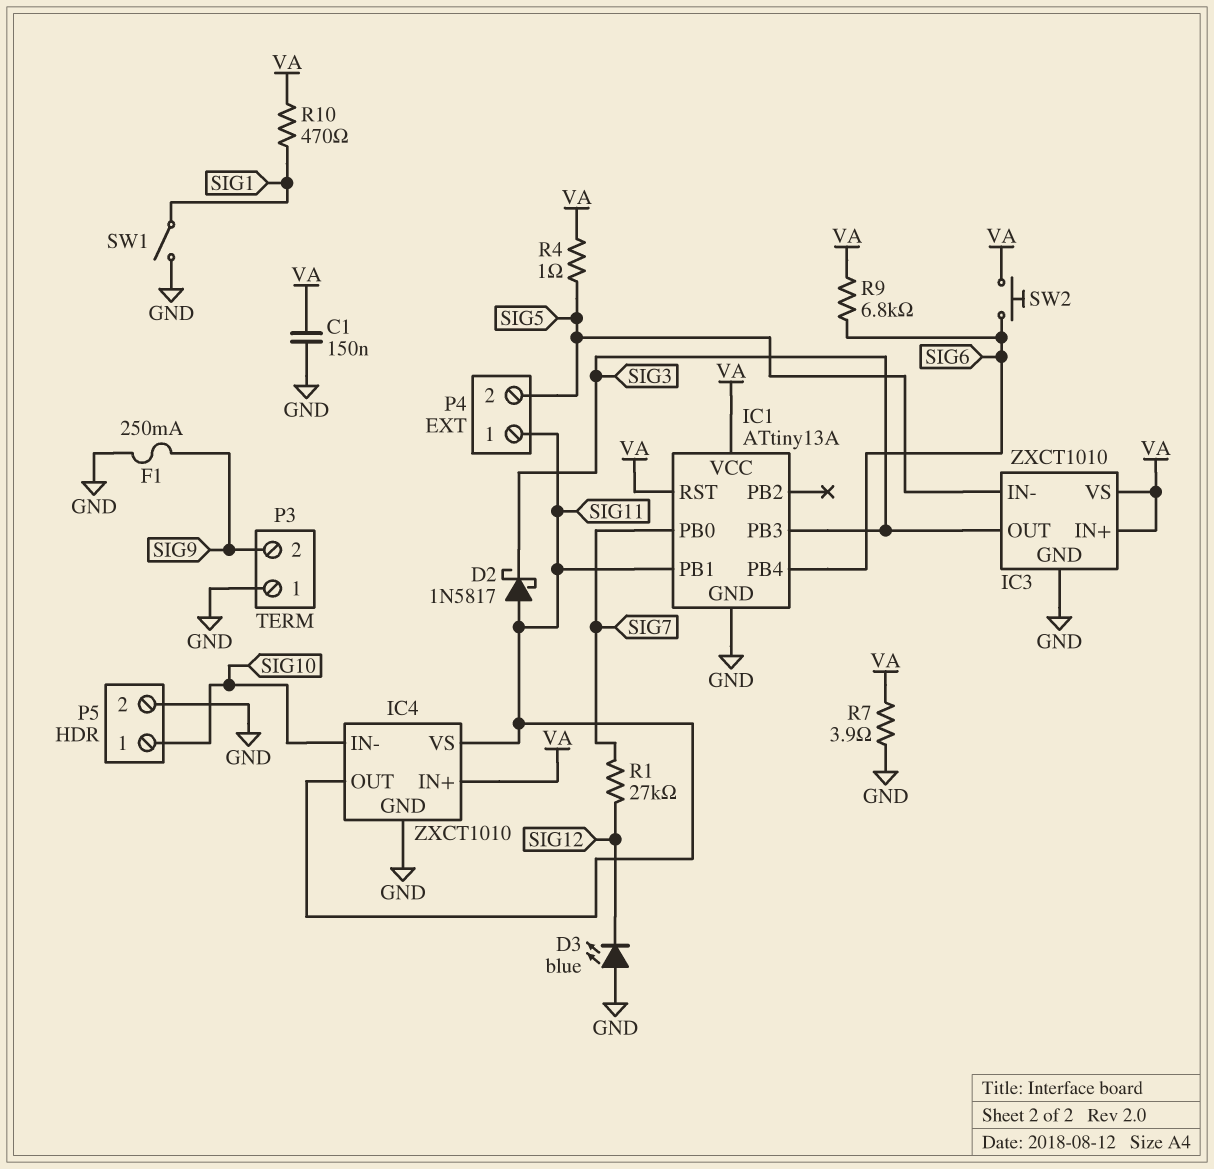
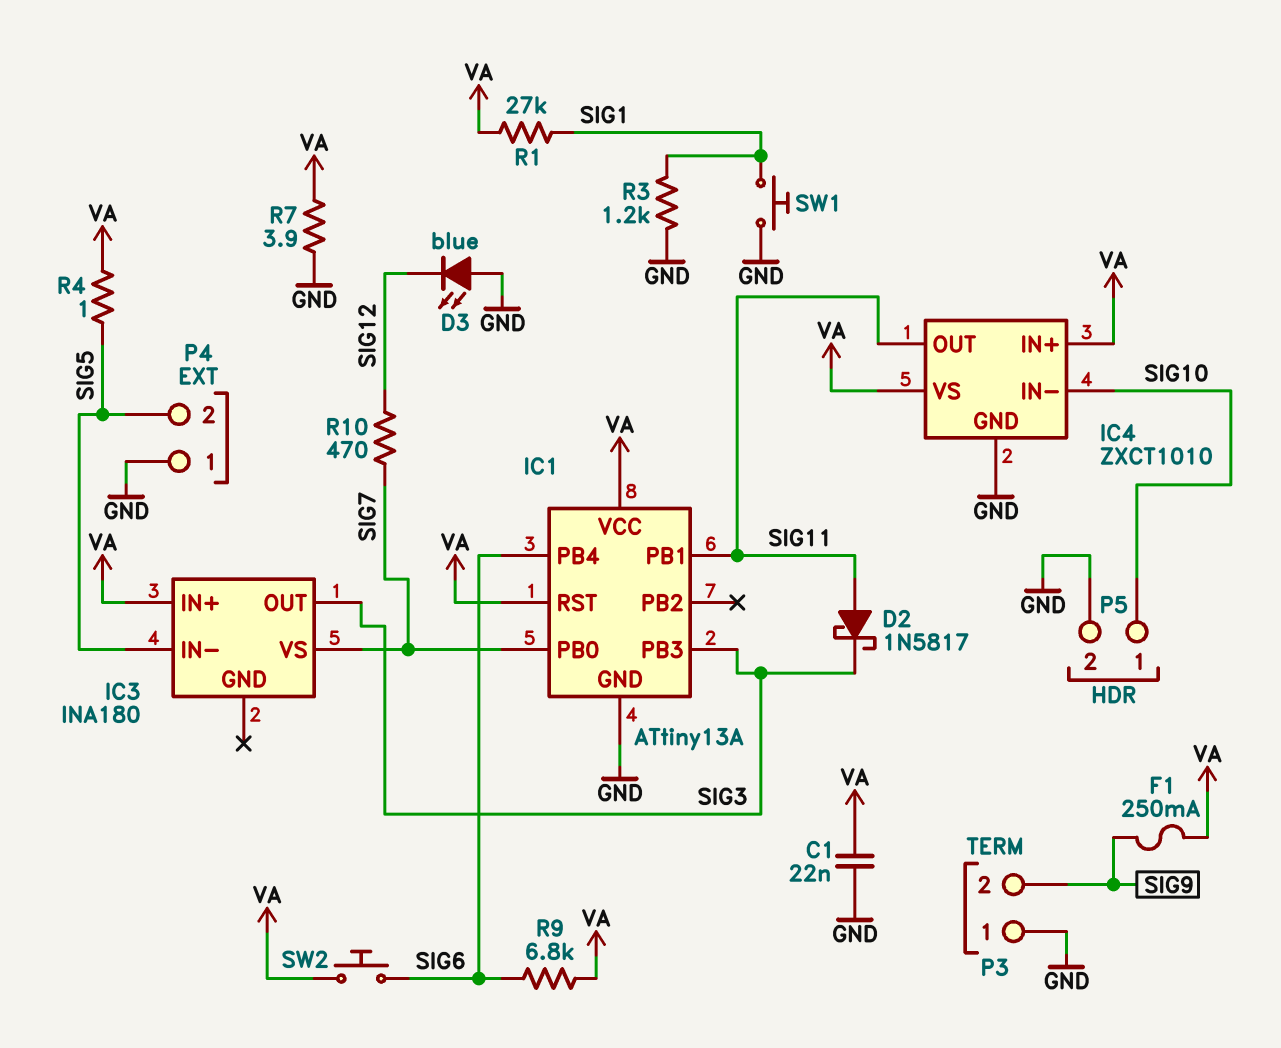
C1: 150nF (GND, VA) -> 22nF (GND, VA)
F1: 250mA (GND, SIG9) -> 250mA (SIG9, VA)
IC3: ZXCT1010 -> INA180
IC3 pin GND: GND -> none
IC3 pin VS: VA -> SIG7
IC4 pin VS: SIG11 -> VA
P4 pin 1: SIG11 -> GND
R1: 27k (SIG7, SIG12) -> 27k (SIG1, VA)
R3: none -> 1.2k (GND, SIG1)
R10: 470 (SIG1, VA) -> 470 (SIG7, SIG12)
SW1: switch (GND, SIG1) -> button (GND, SIG1)

